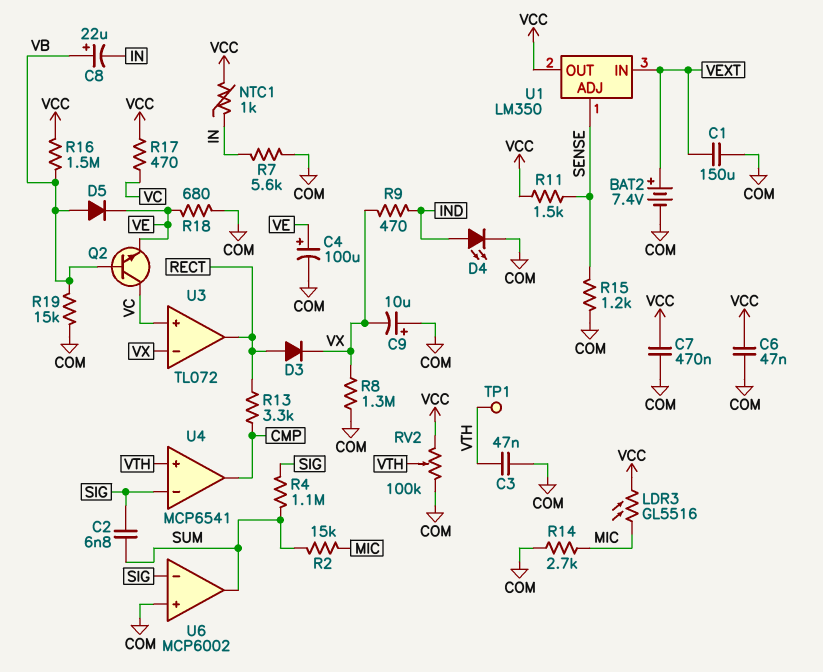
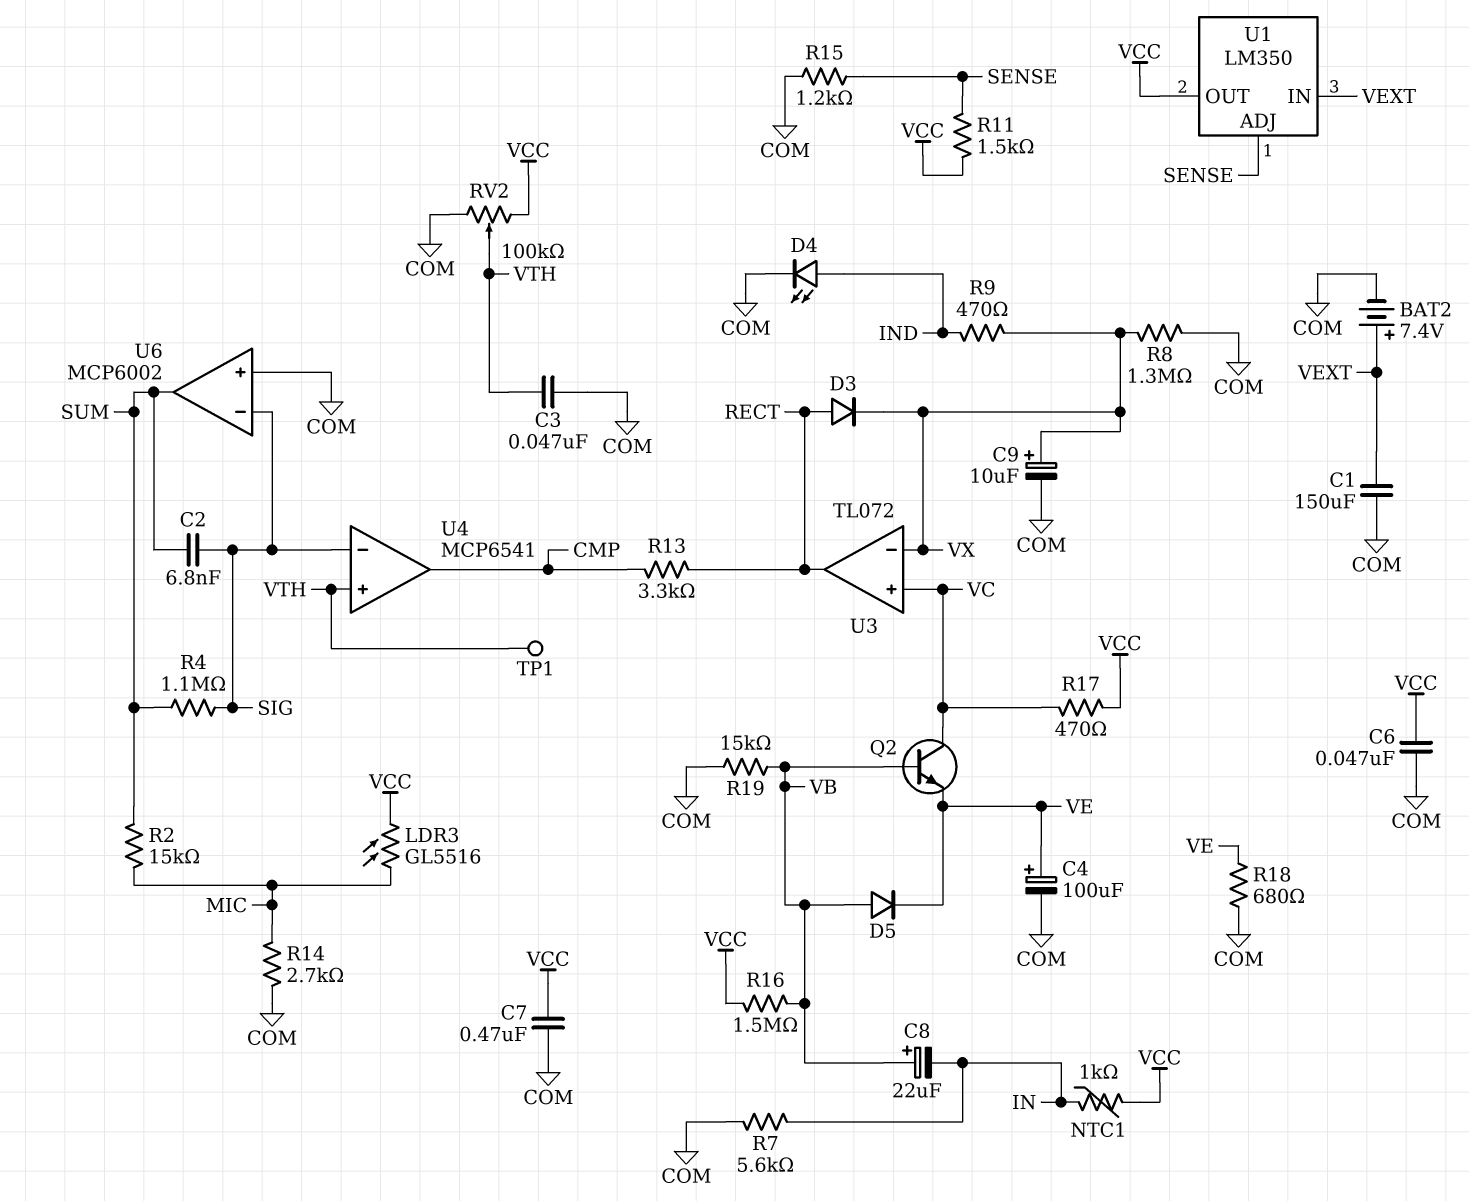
C9: 10uF (plus COM, minus VX) -> 10uF (plus VX, minus COM)

